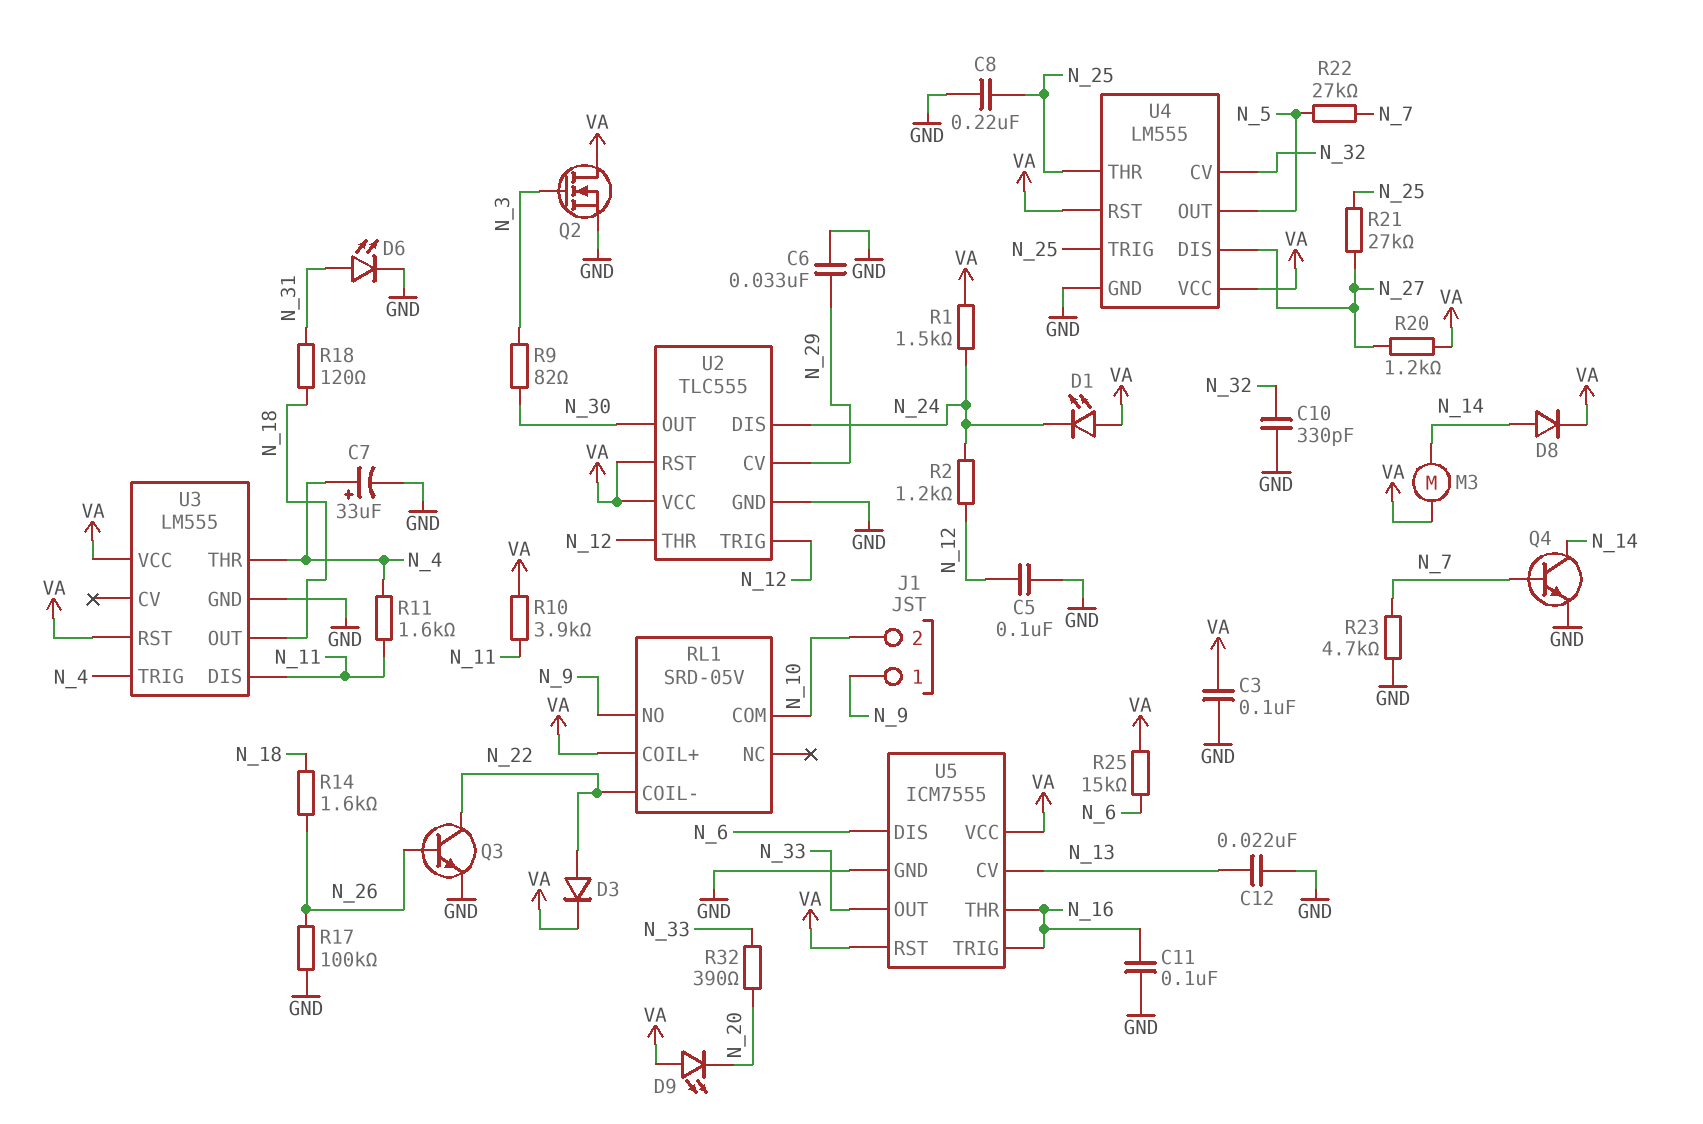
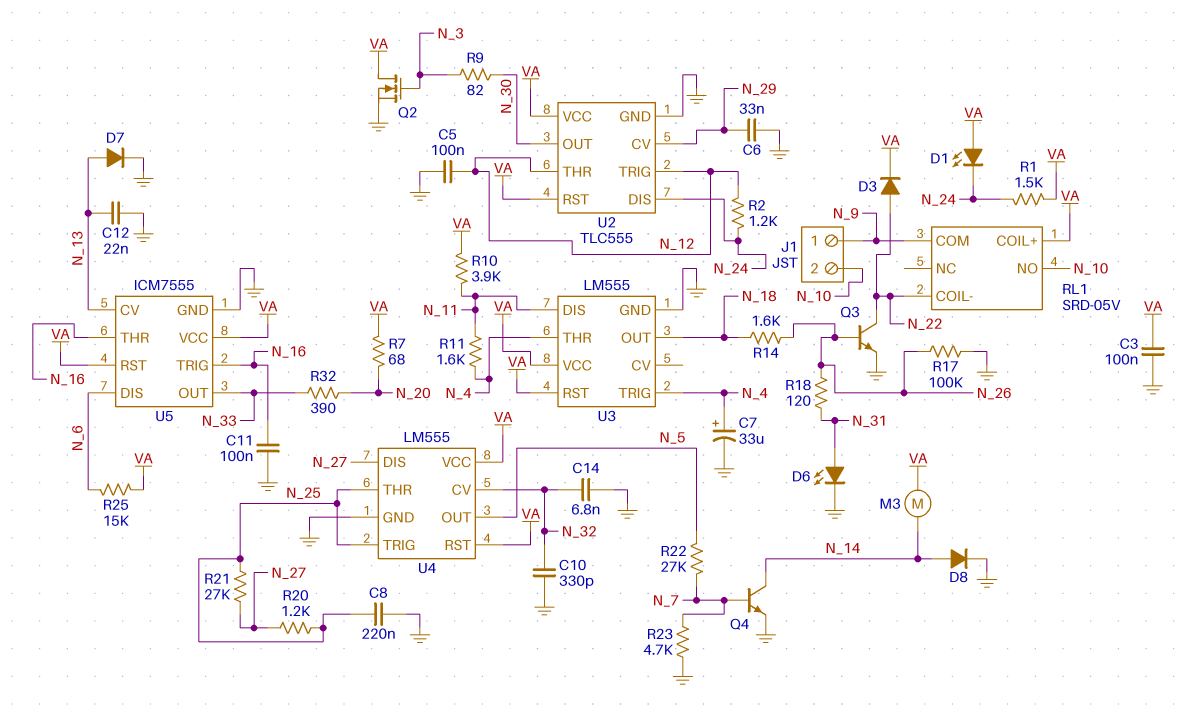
C14: none -> 6.8nF (GND, N_32)
D7: none -> diode (A N_13, K GND)
D8: diode (A N_14, K VA) -> diode (A N_14, K GND)
D9: LED (A VA, K N_20) -> none
R7: none -> 68 (N_20, VA)
R18: 120 (N_18, N_31) -> 120 (N_26, N_31)
R20: 1.2k (N_27, VA) -> 1.2k (N_25, N_27)
RL1 pin COM: N_10 -> N_9
RL1 pin NO: N_9 -> N_10

